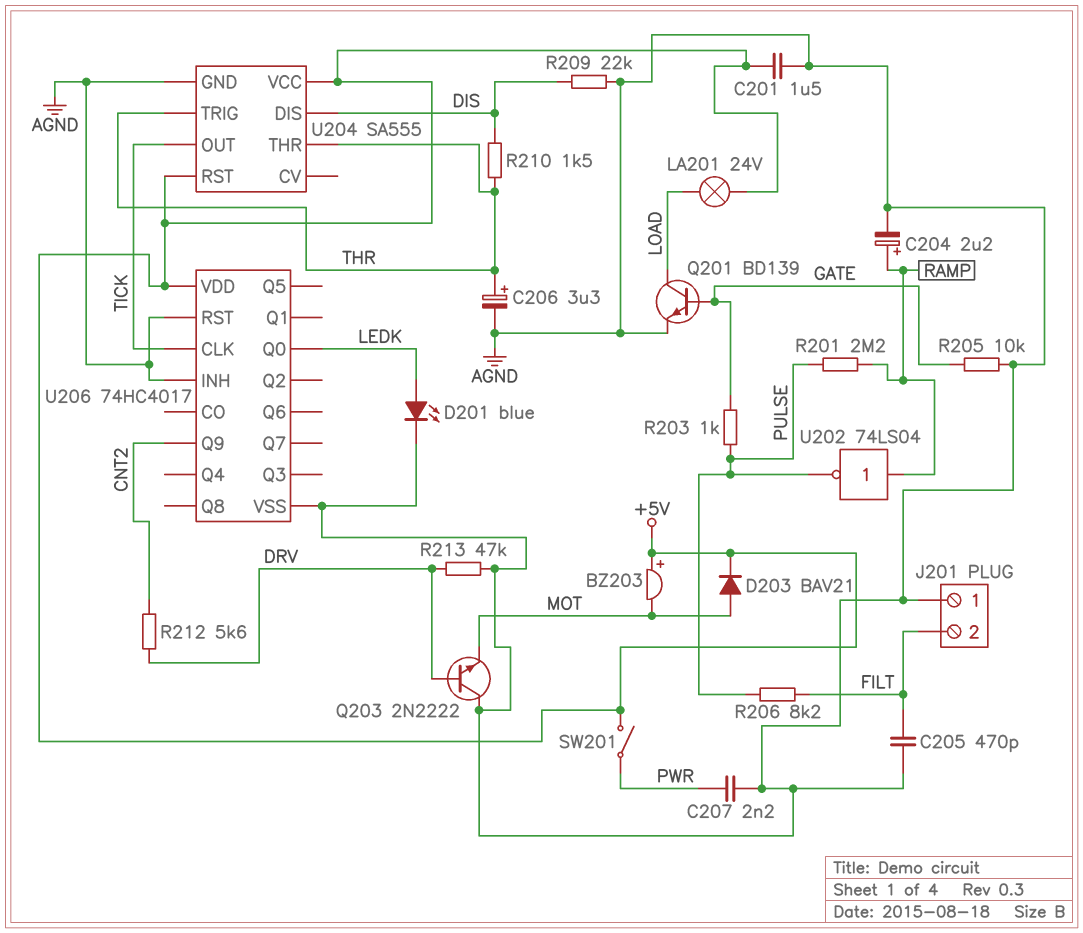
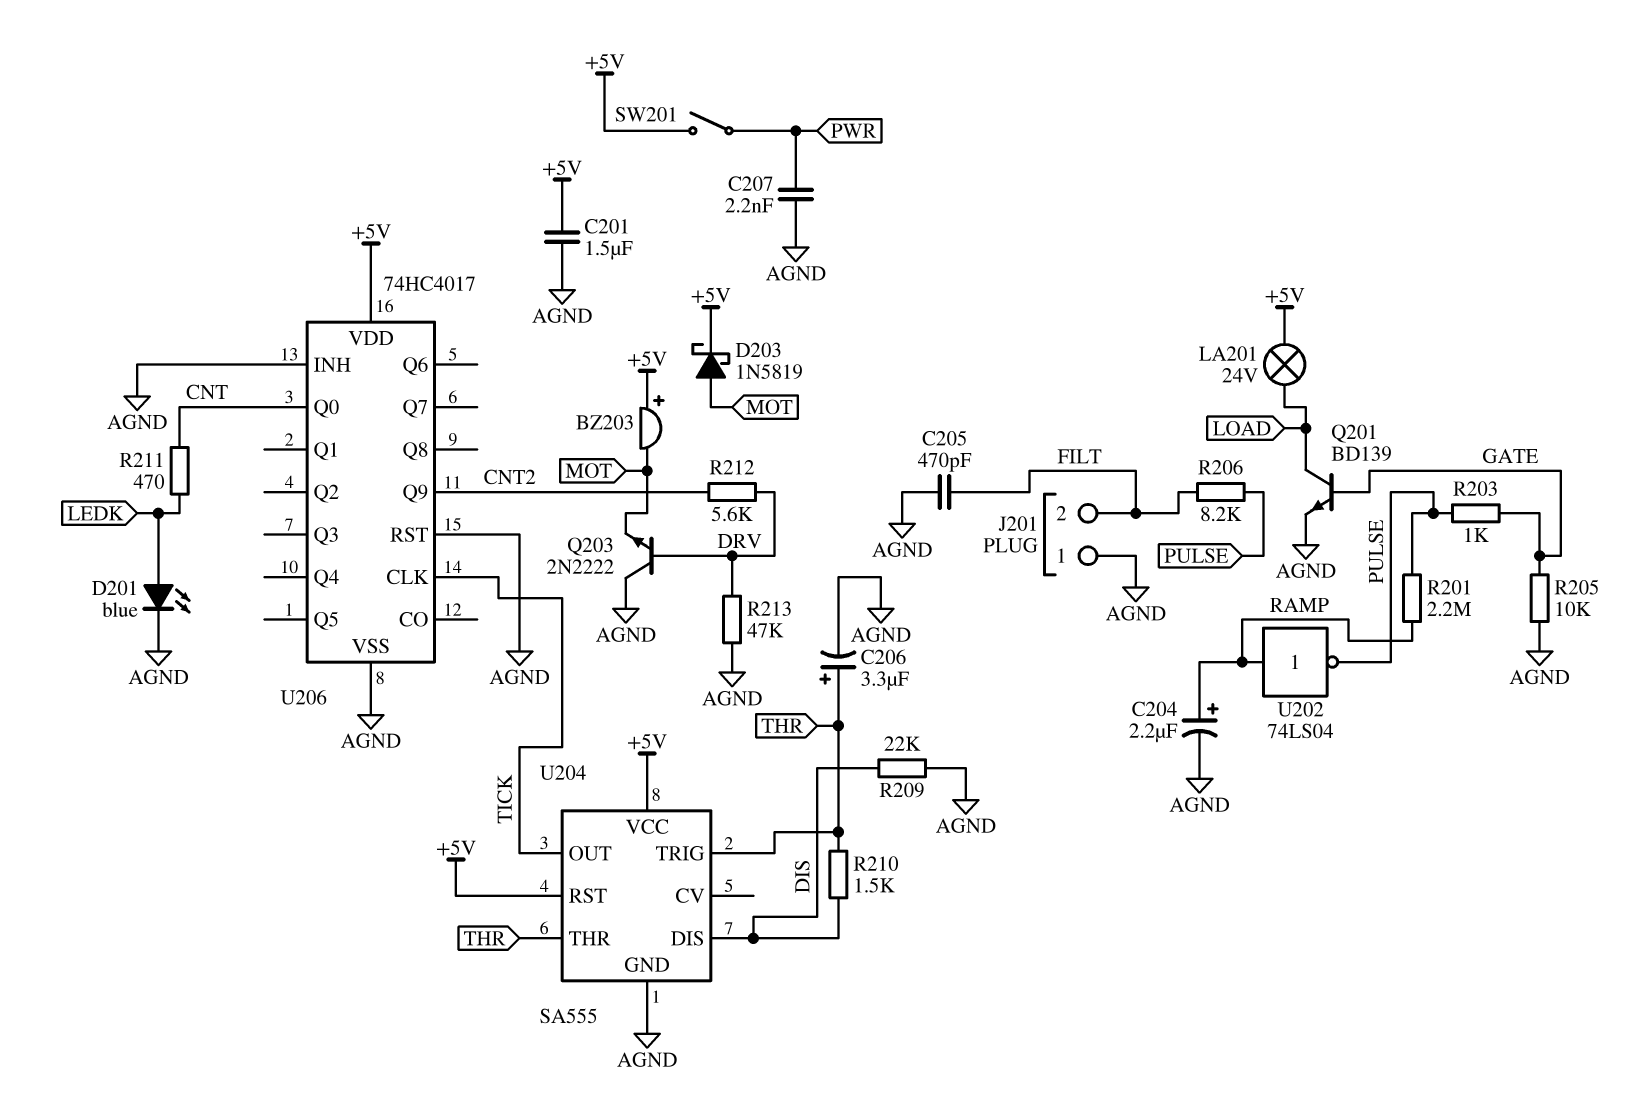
D203: diode BAV21 (A MOT, K +5V) -> schottky 1N5819 (A MOT, K +5V)
R211: none -> 470 (CNT, LEDK)
U206 pin Q0: LEDK -> CNT

